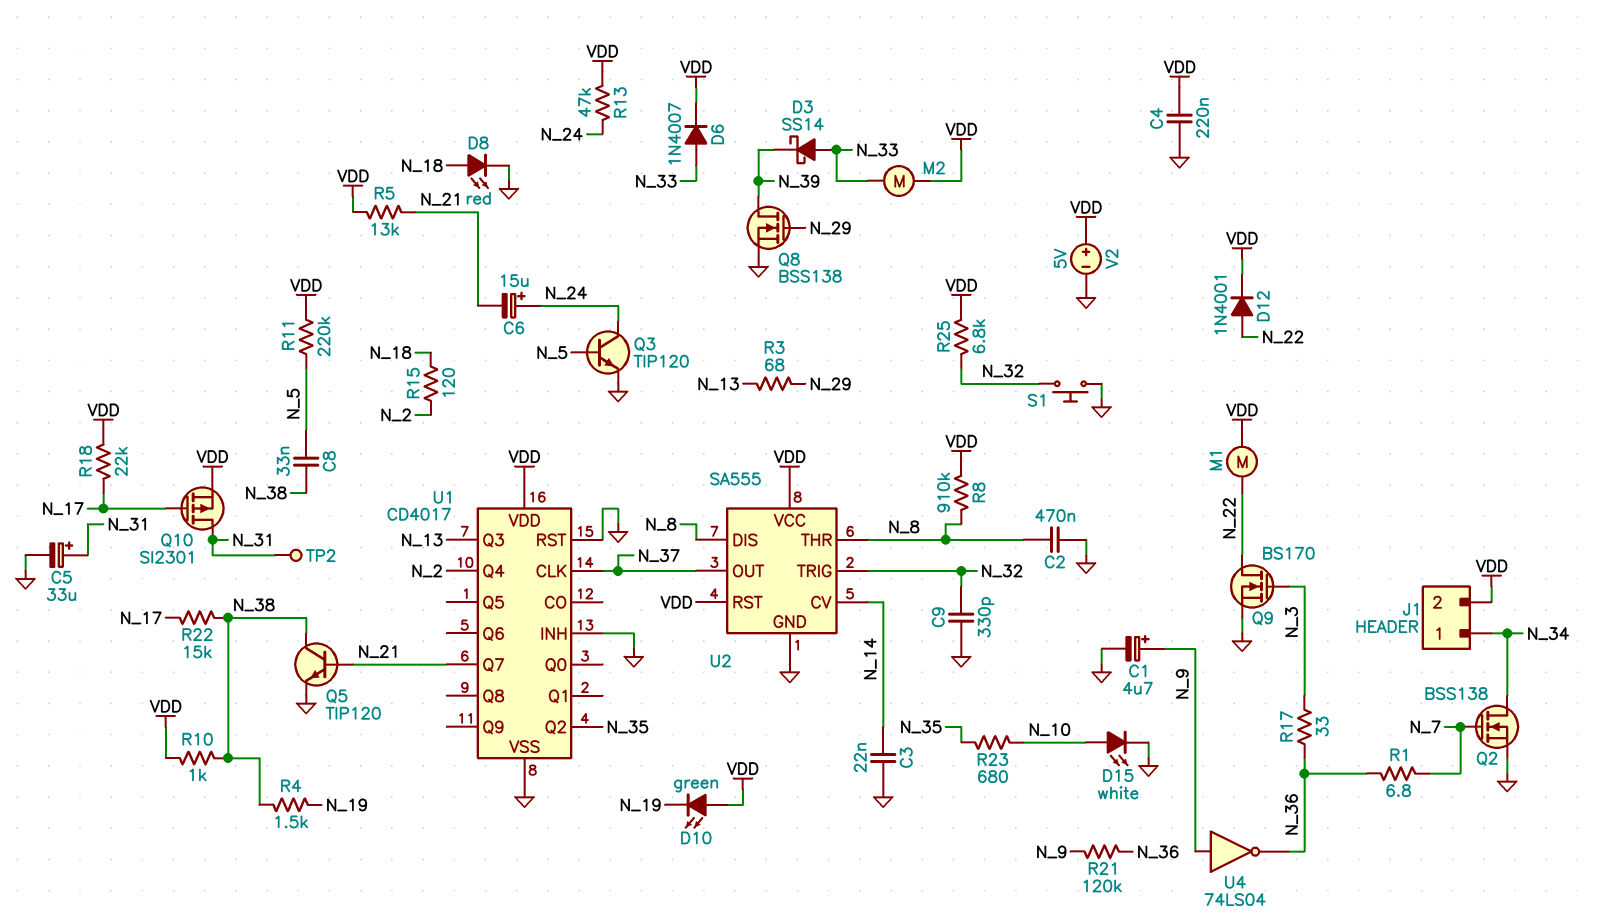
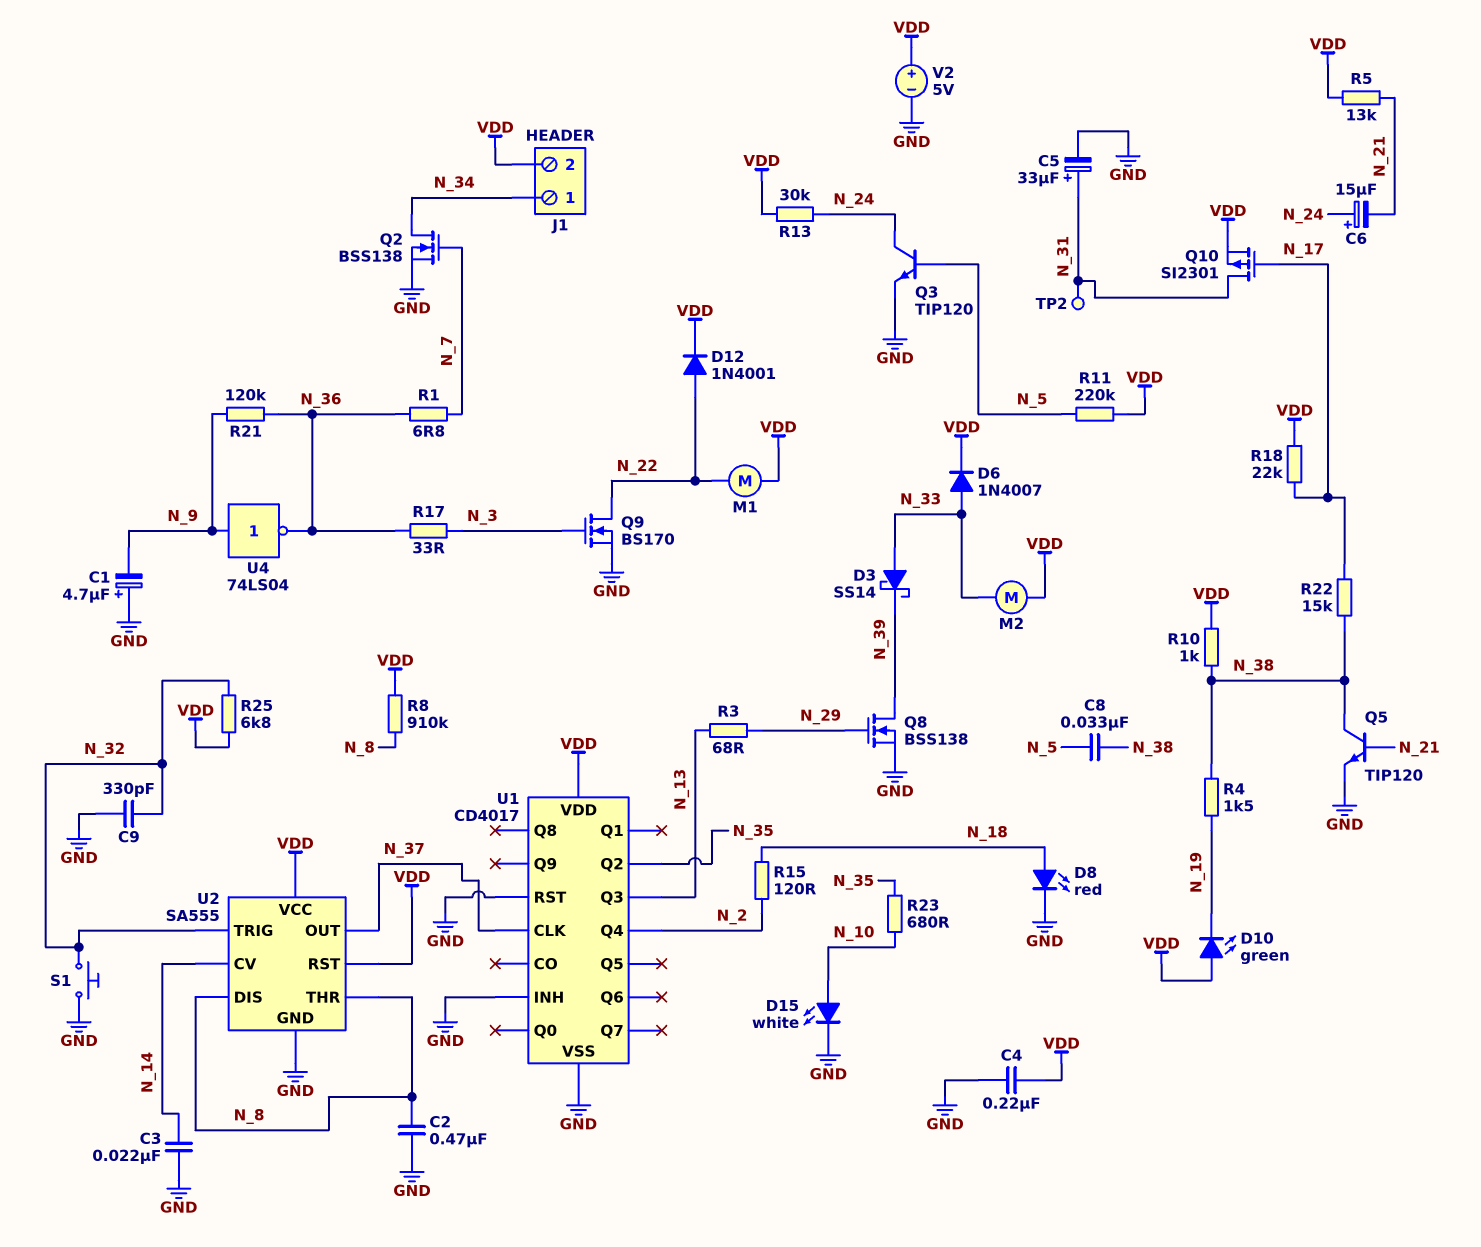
C1: 4.7uF (plus N_9, minus GND) -> 4.7uF (plus GND, minus N_9)
R13: 47k (N_24, VDD) -> 30k (N_24, VDD)
U1 pin Q7: N_21 -> none

